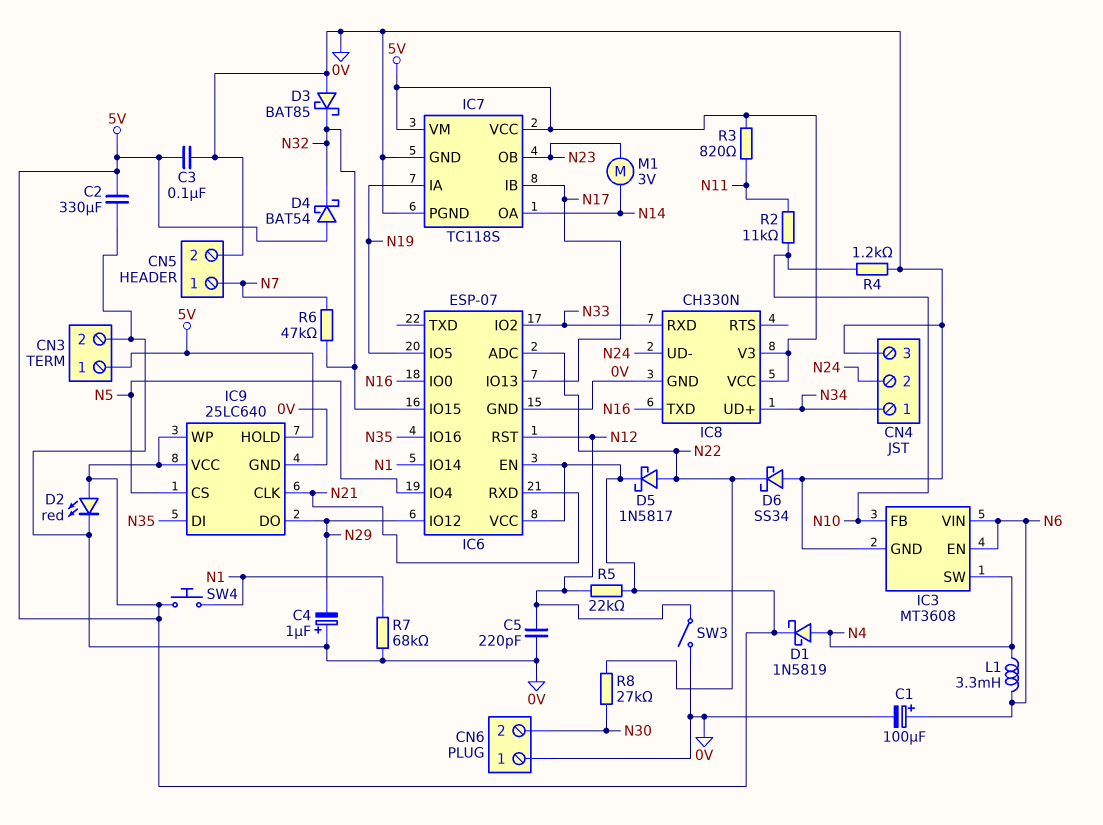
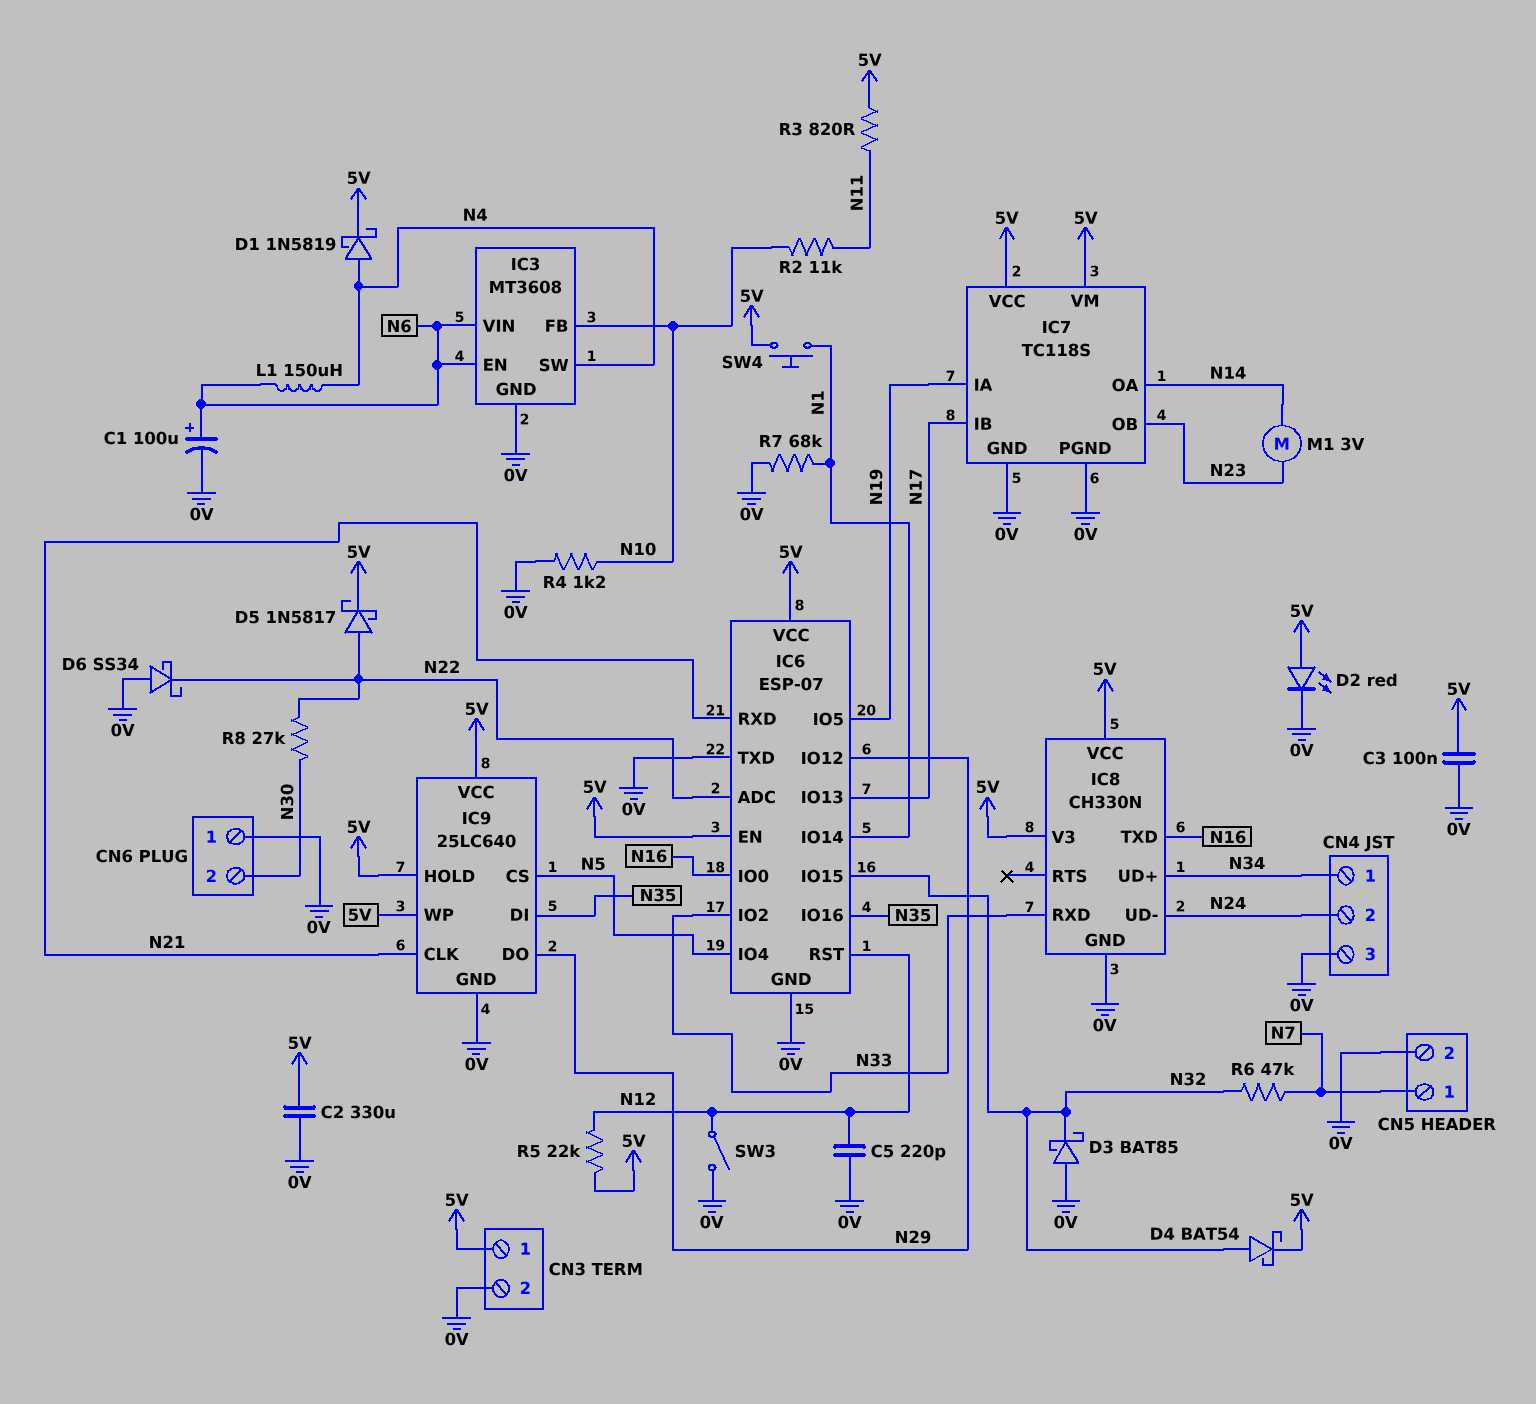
C4: 1uF (plus 0V, minus N29) -> none
D4: schottky BAT54 (A 5V, K N32) -> schottky BAT54 (A N32, K 5V)
IC6 pin TXD: none -> 0V
L1: 3.3mH (N4, N6) -> 150uH (N4, N6)

